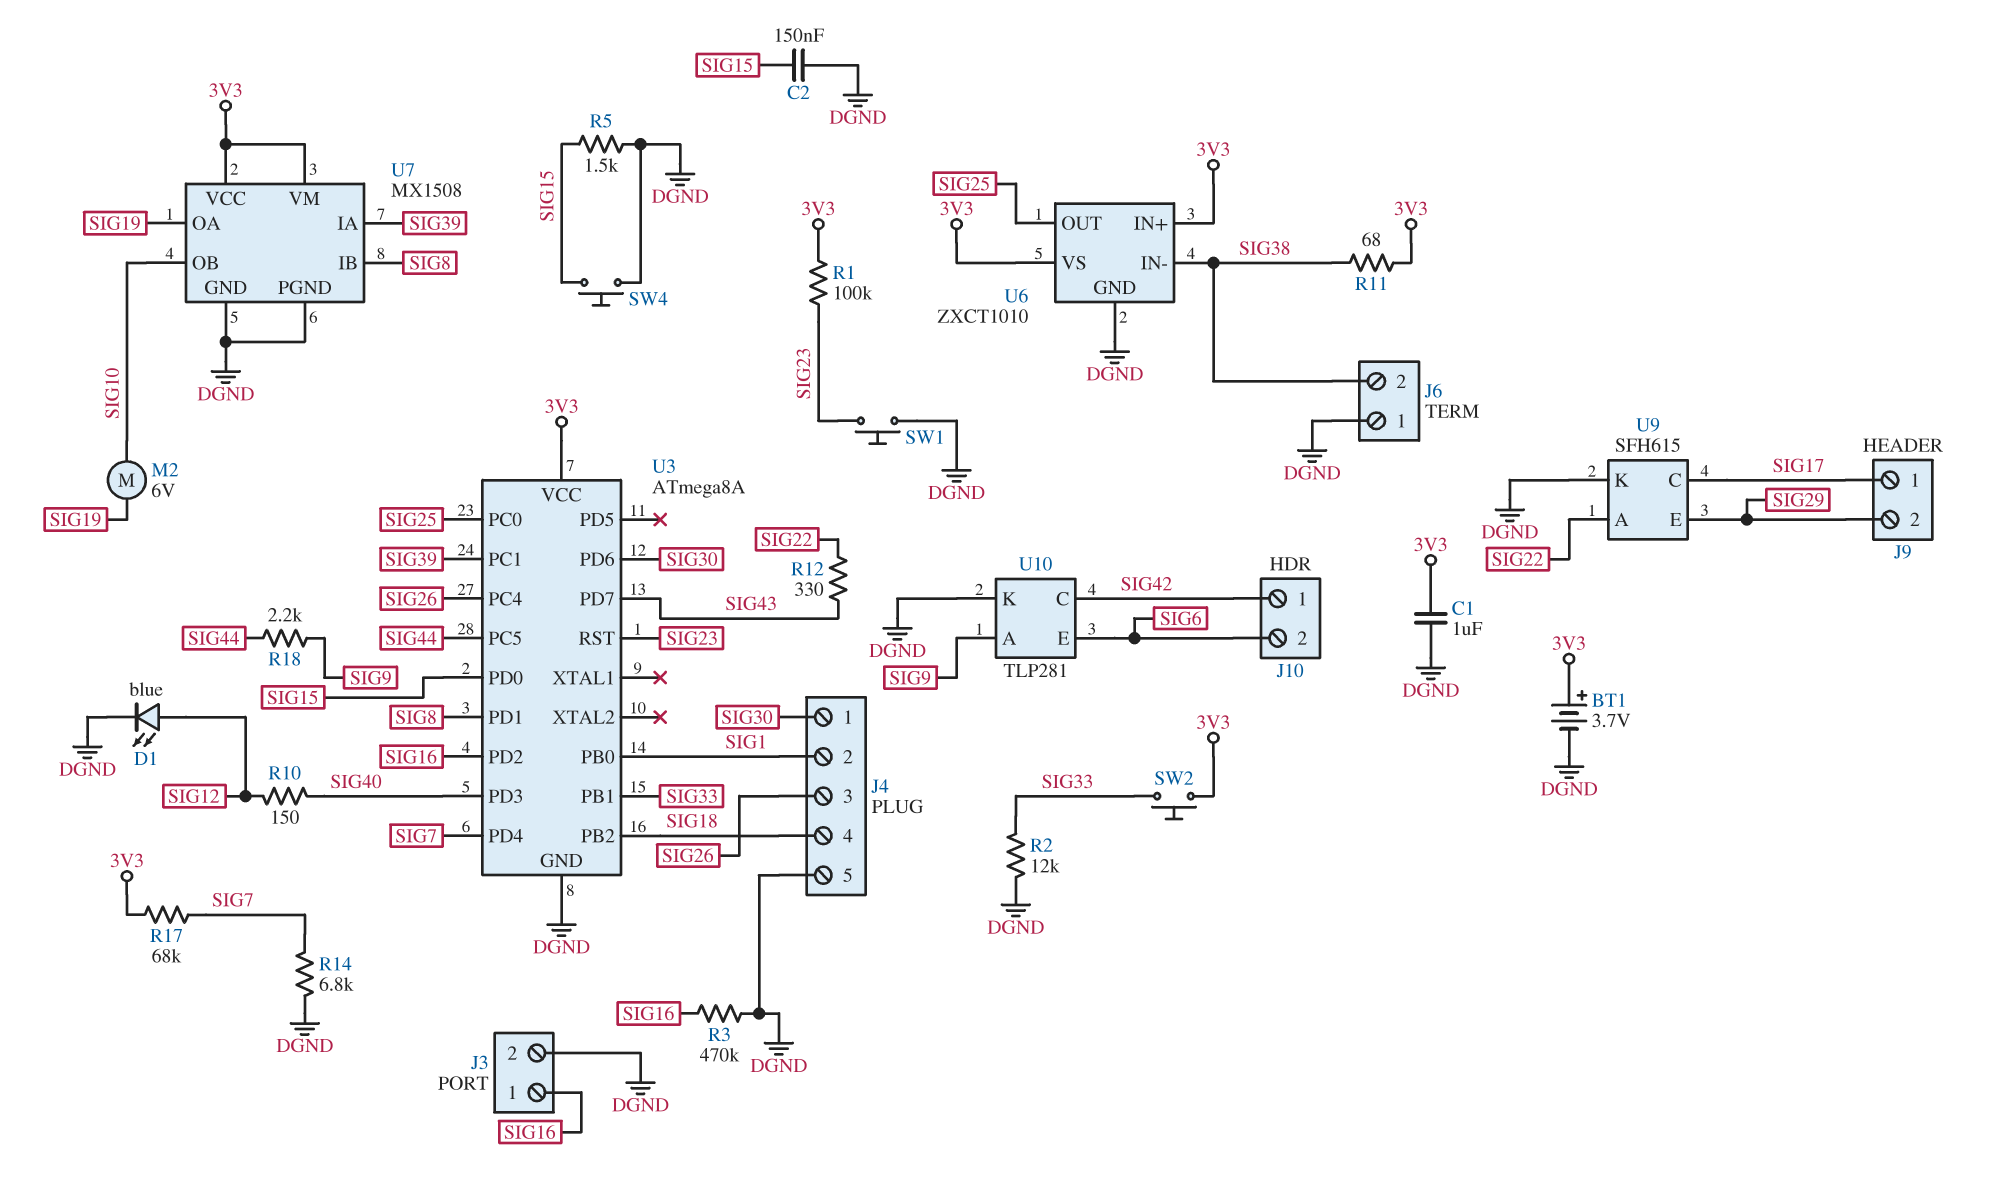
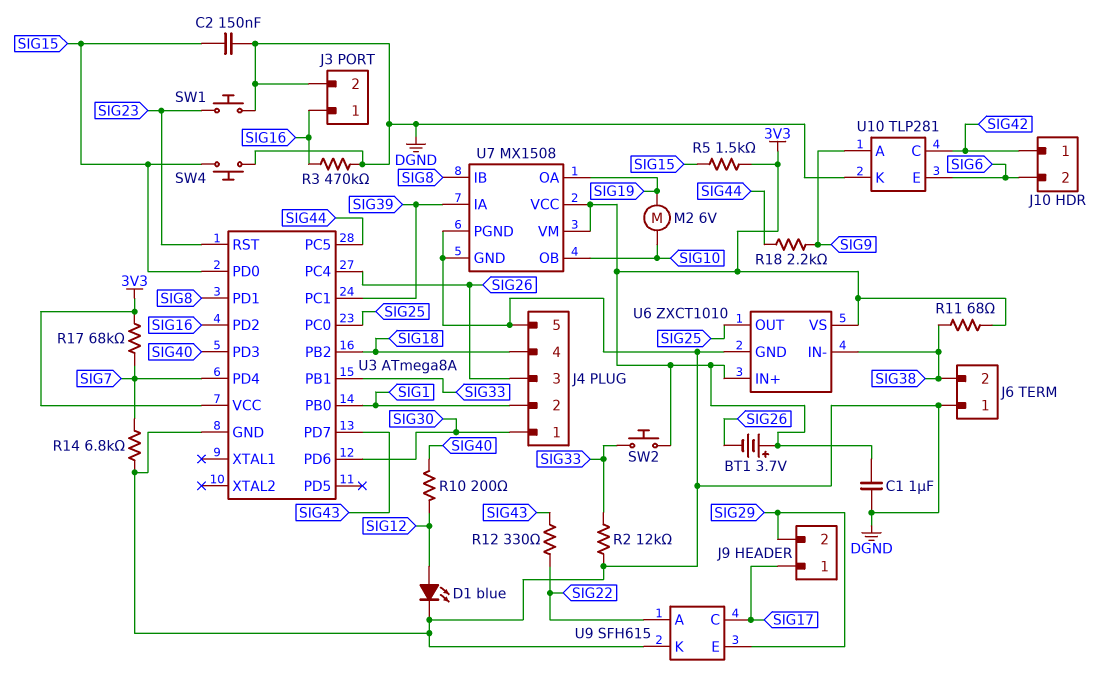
BT1: 3.7V (plus 3V3, minus DGND) -> 3.7V (plus 3V3, minus SIG26)
R1: 100k (3V3, SIG23) -> none
R5: 1.5k (DGND, SIG15) -> 1.5k (3V3, SIG15)
R10: 150 (SIG12, SIG40) -> 200 (SIG12, SIG40)

